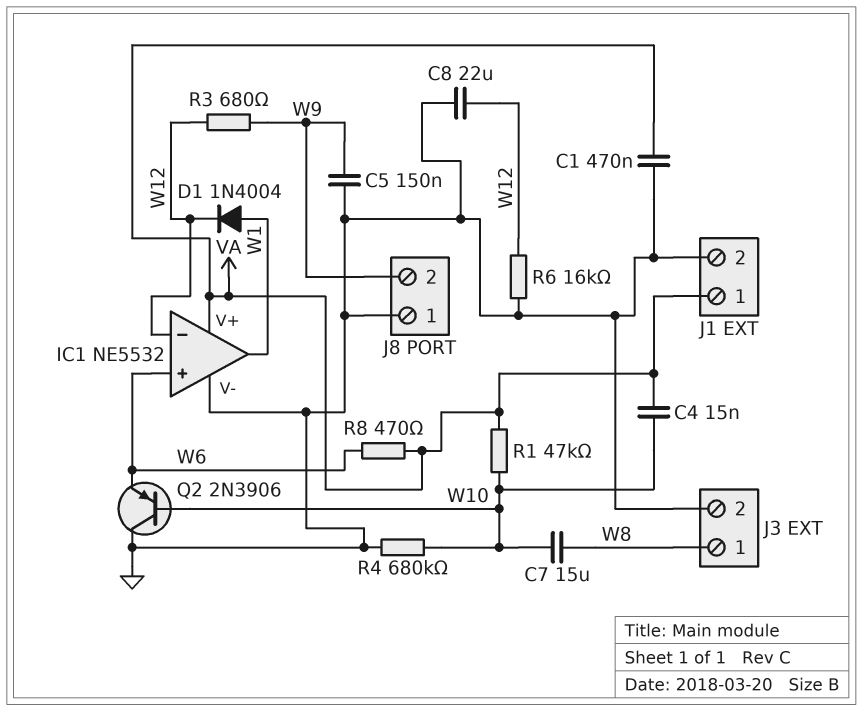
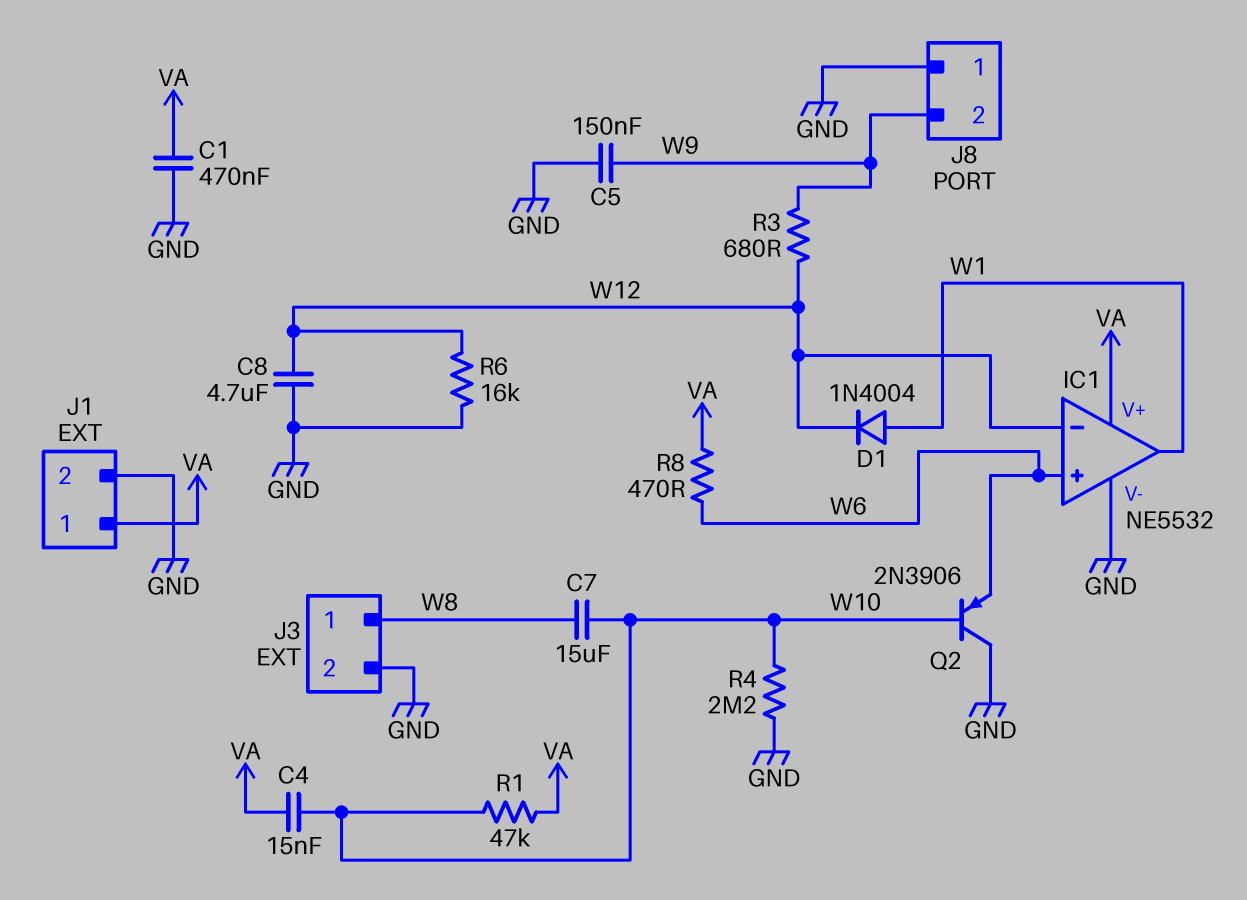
C8: 22uF (GND, W12) -> 4.7uF (GND, W12)
R4: 680k (GND, W10) -> 2.2M (GND, W10)

